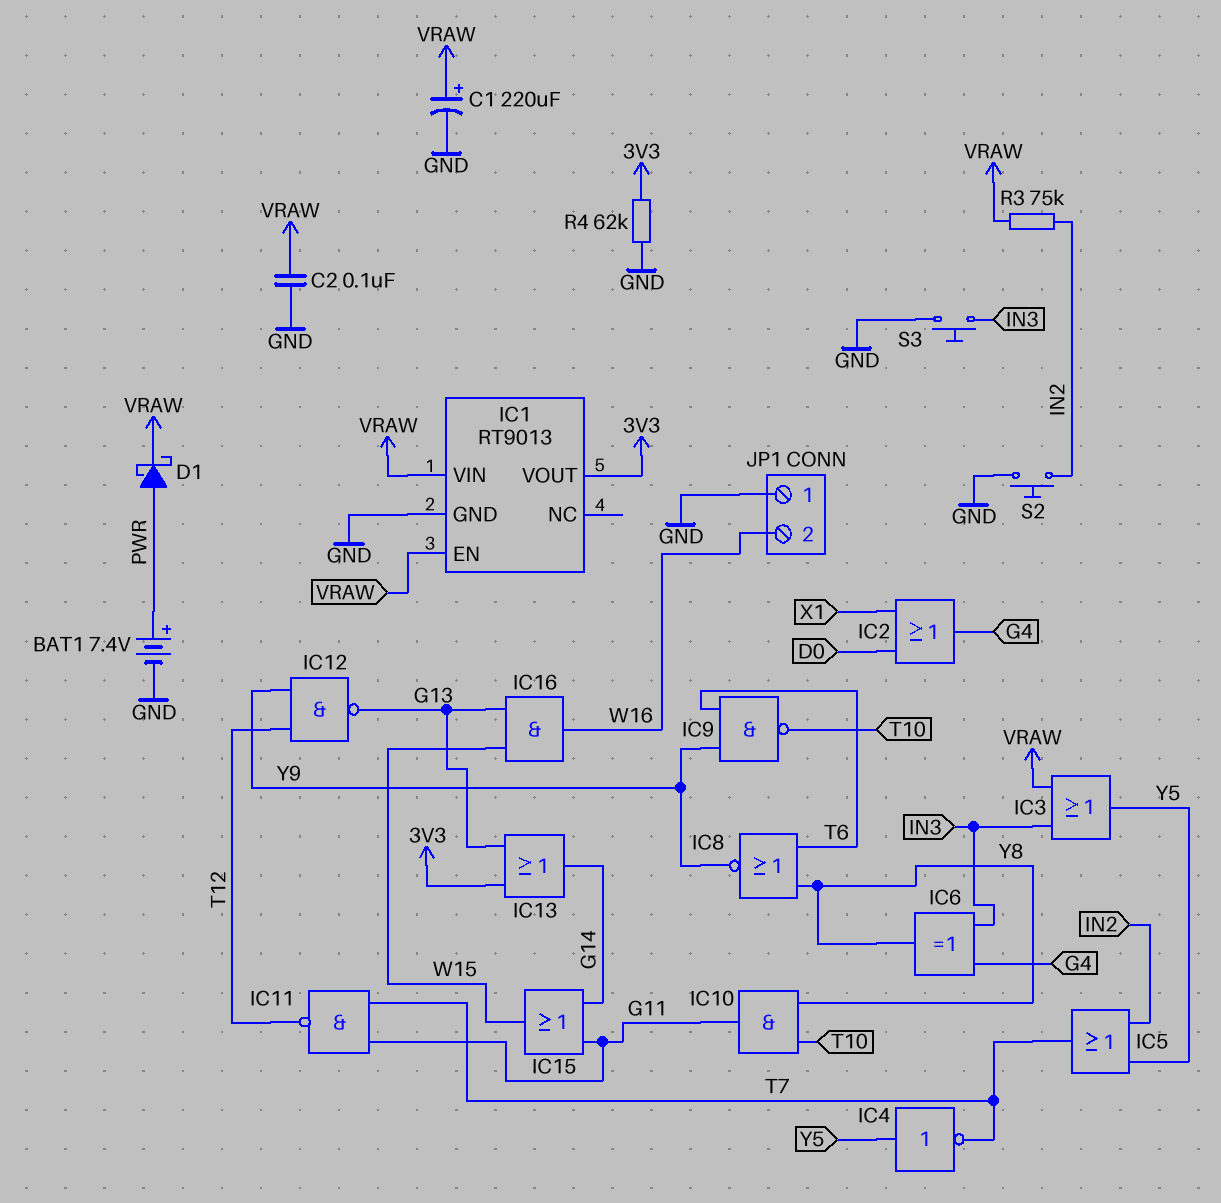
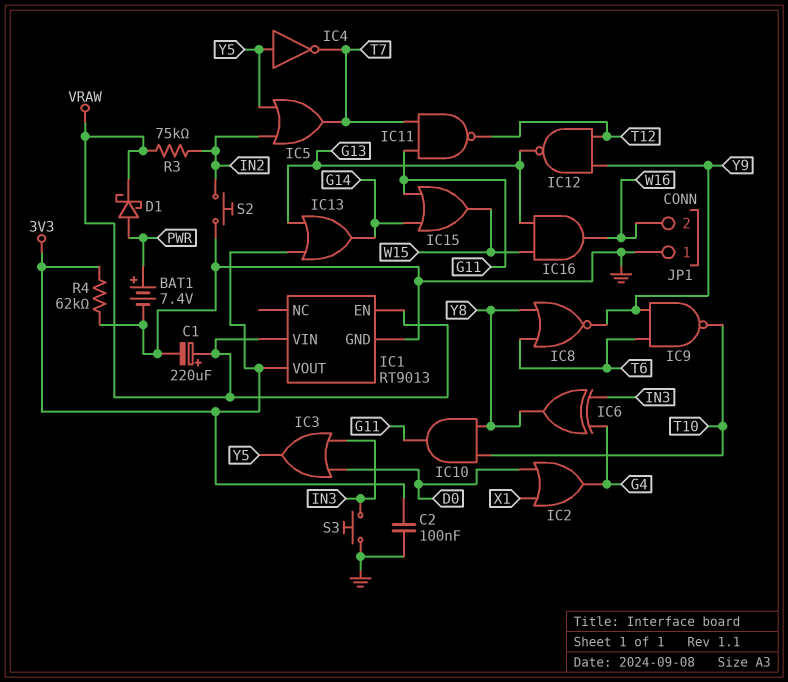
C2: 100nF (GND, VRAW) -> 100nF (3V3, GND)
IC3: OR (in IN3, in VRAW, out Y5) -> OR (in D0, in IN3, out Y5)

